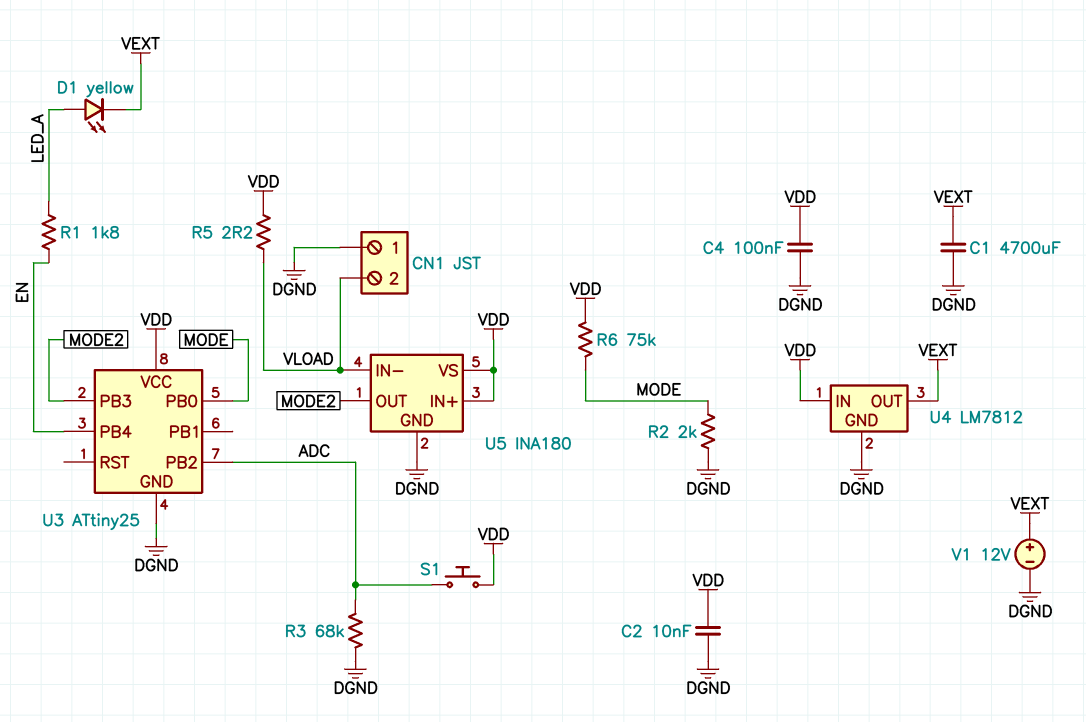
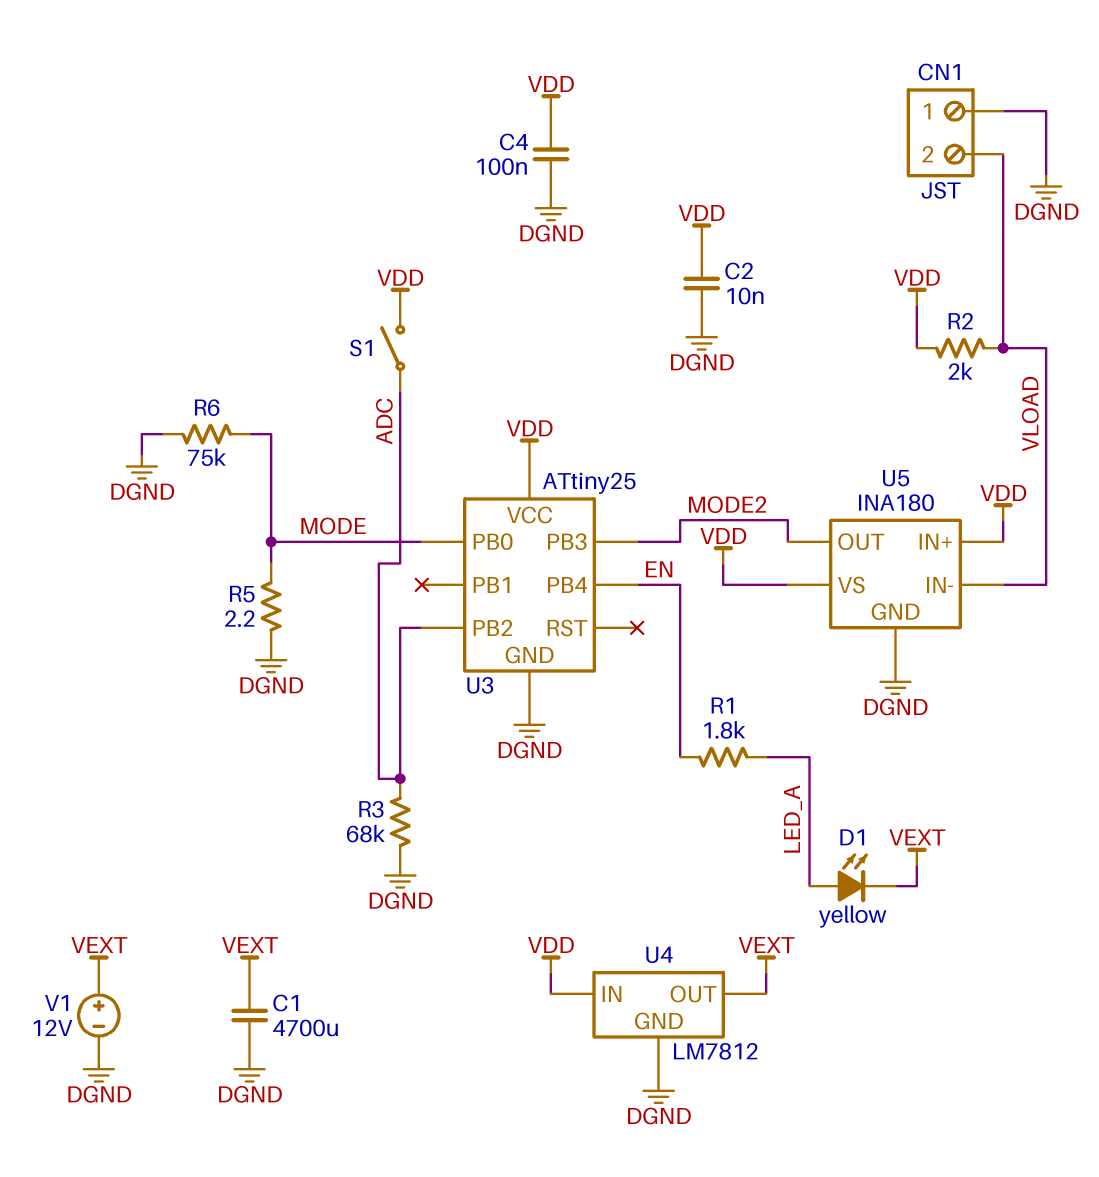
R2: 2k (DGND, MODE) -> 2k (VDD, VLOAD)
R5: 2.2 (VDD, VLOAD) -> 2.2 (DGND, MODE)
R6: 75k (MODE, VDD) -> 75k (DGND, MODE)
S1: button (ADC, VDD) -> switch (ADC, VDD)

